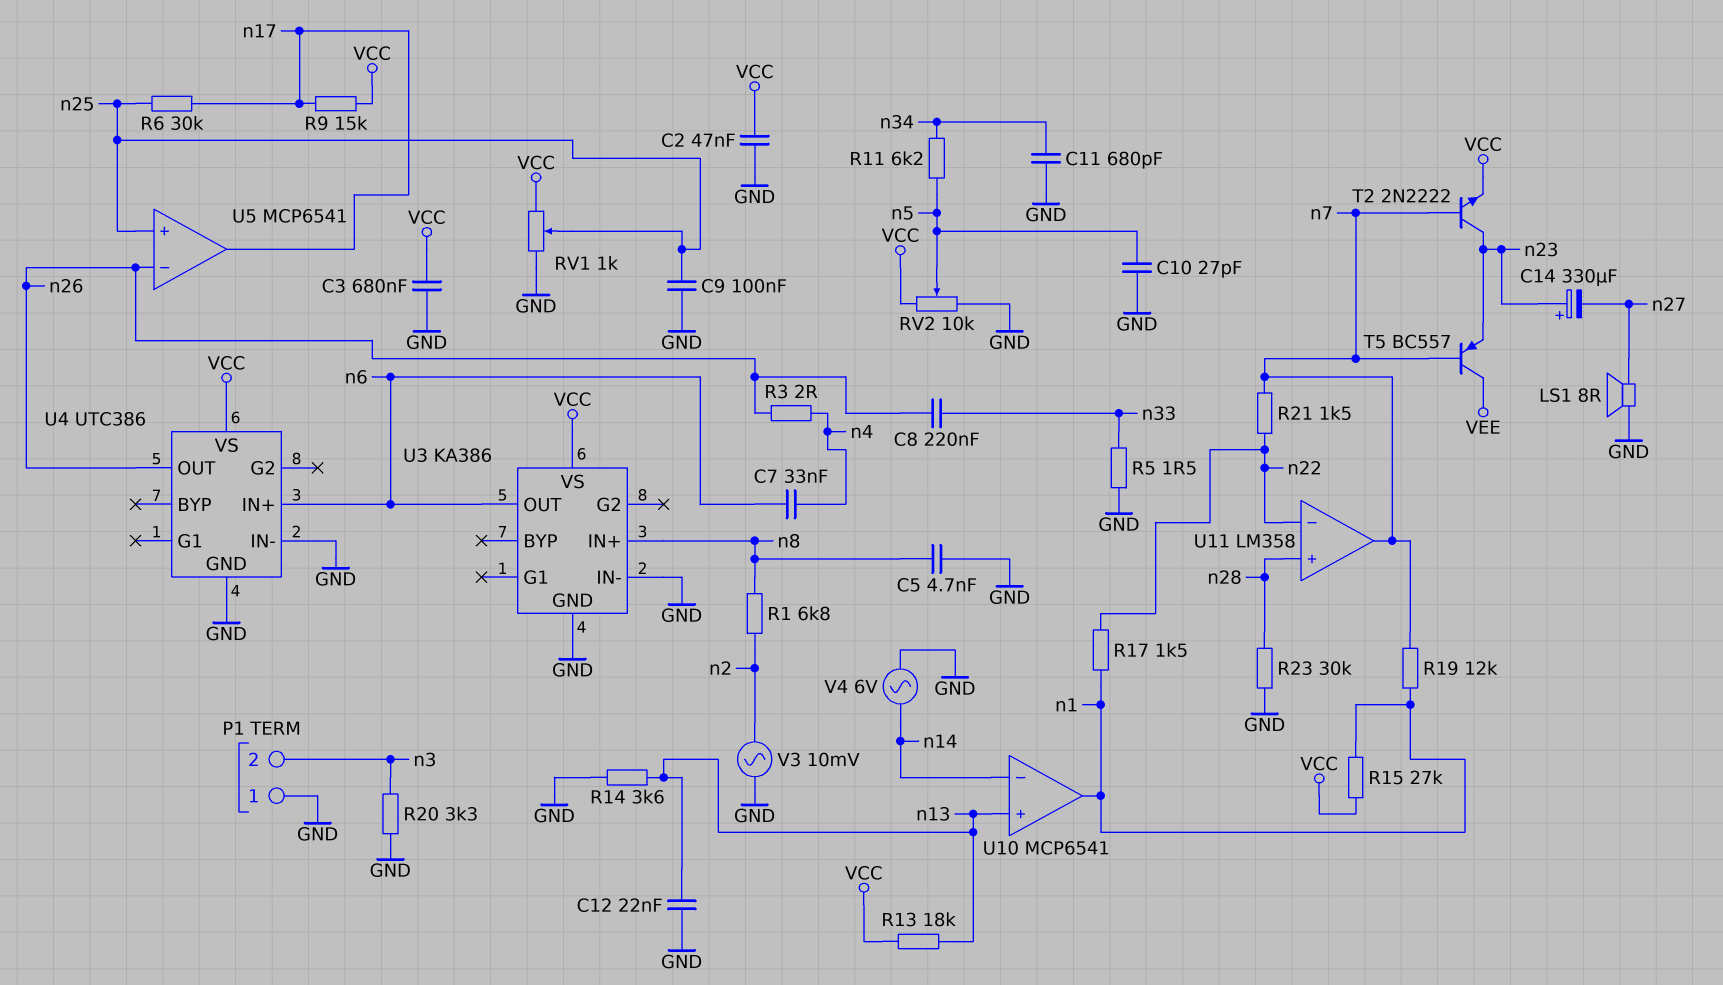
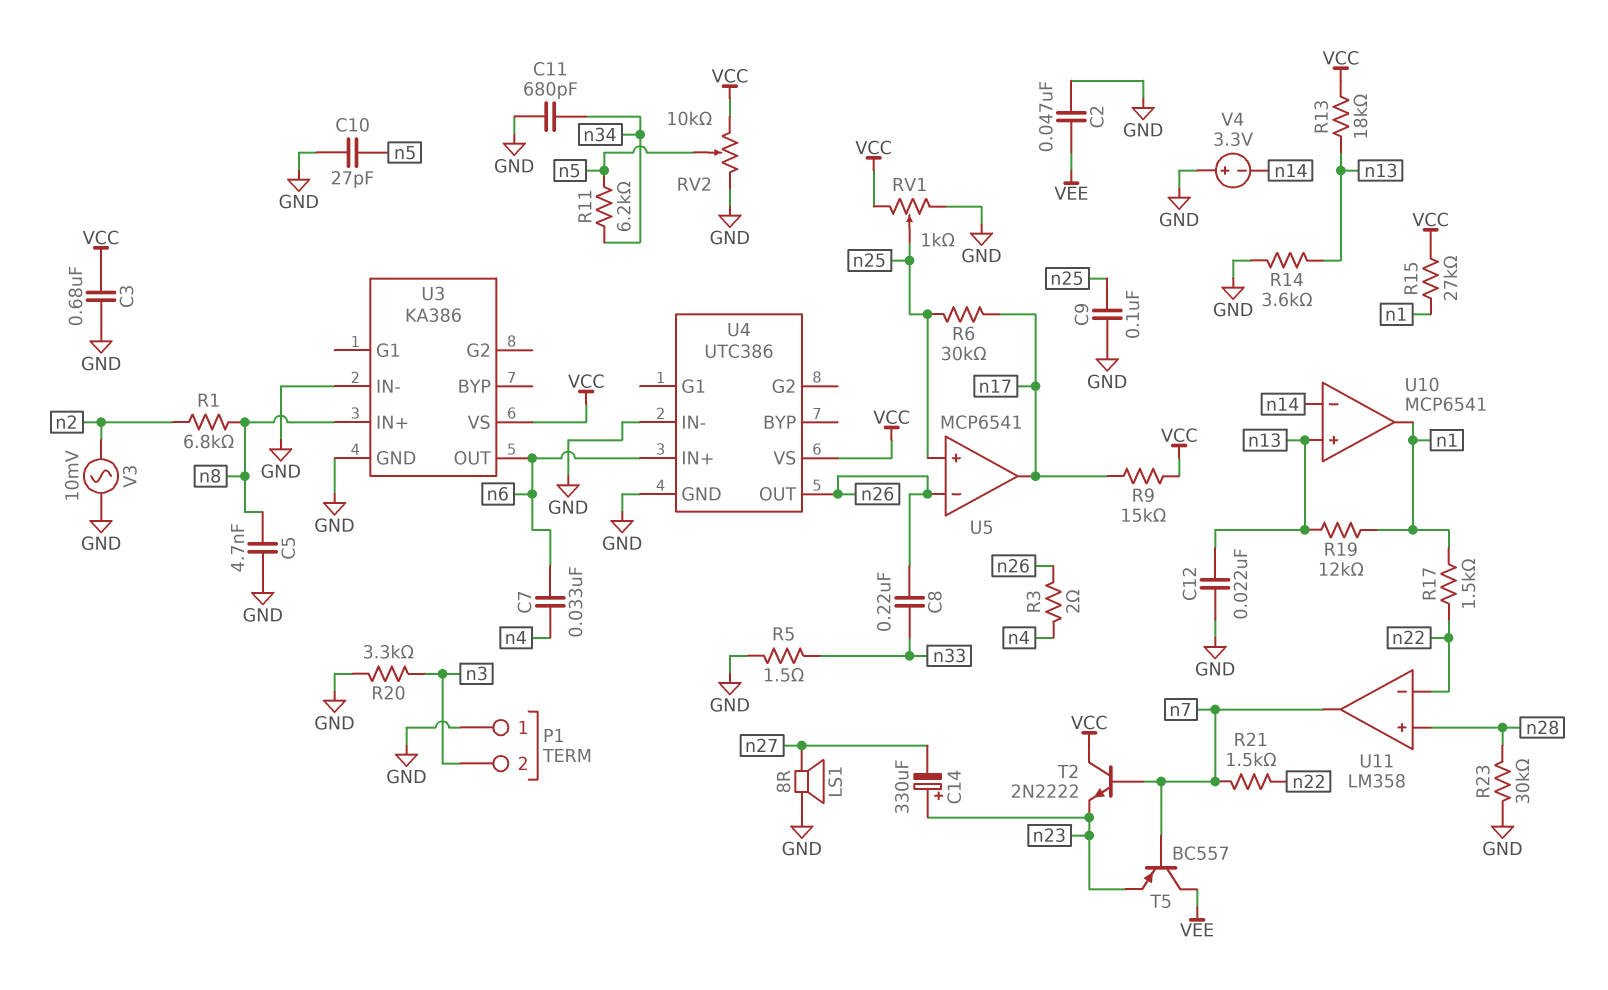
C2: 47nF (GND, VCC) -> 47nF (GND, VEE)
R19: 12k (n1, n7) -> 12k (n1, n13)
T2: NPN 2N2222 (B n7, C n23, E VCC) -> NPN 2N2222 (B n7, C VCC, E n23)
V4: AC 6V (GND, n14) -> 3.3V (plus GND, minus n14)

